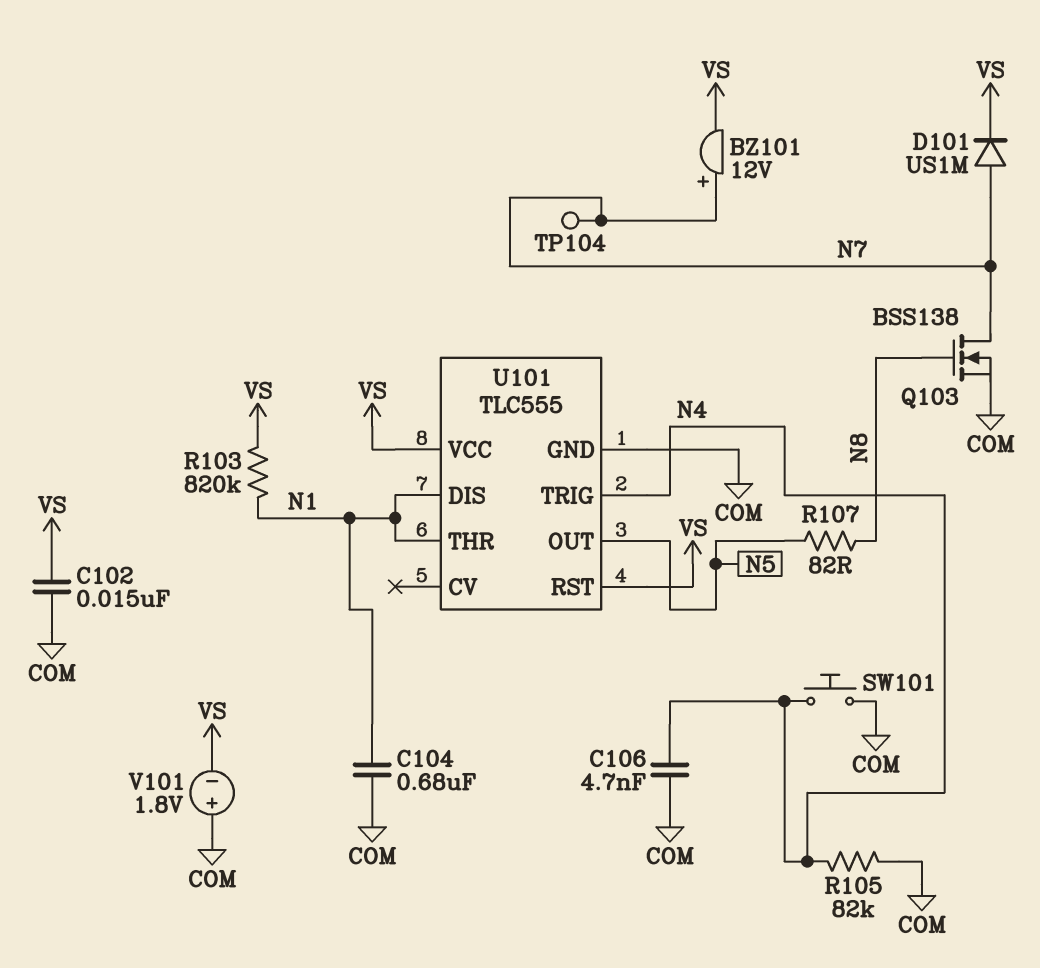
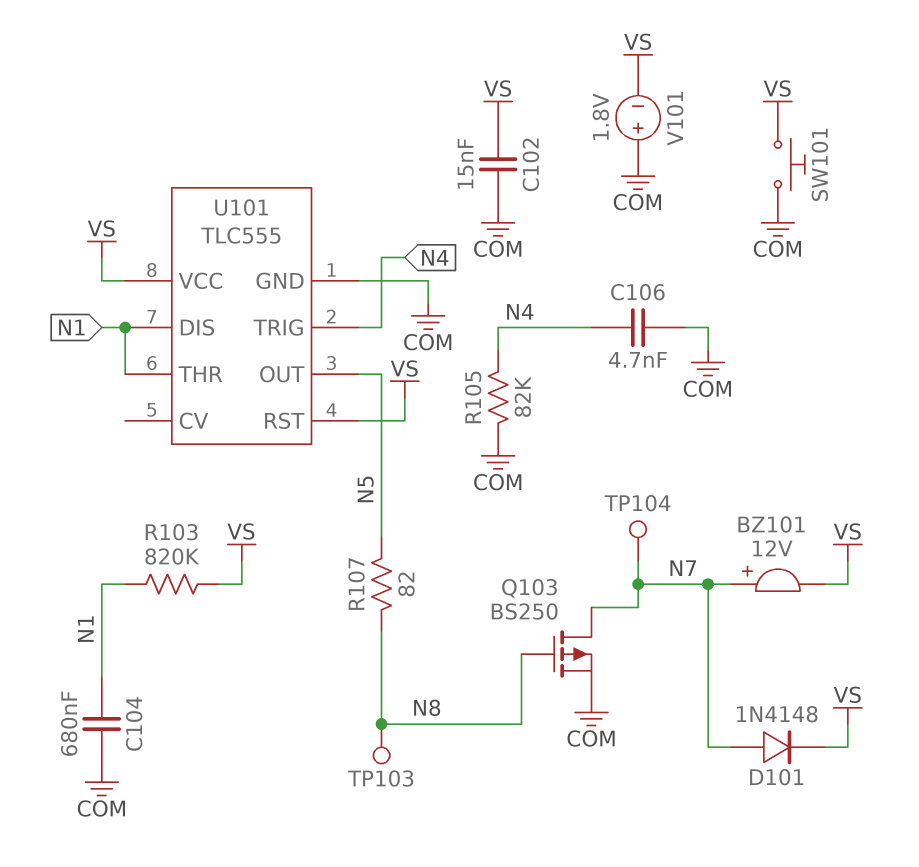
D101: diode US1M (A N7, K VS) -> diode 1N4148 (A N7, K VS)
Q103: NMOS BSS138 (G N8, D N7, S COM) -> PMOS BS250 (G N8, D N7, S COM)
SW101: button (COM, N4) -> button (COM, VS)
TP103: none -> test point (N8)

